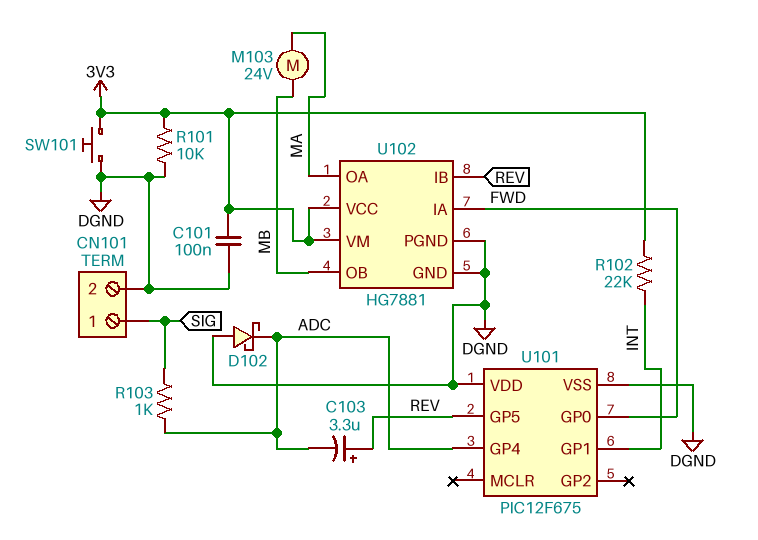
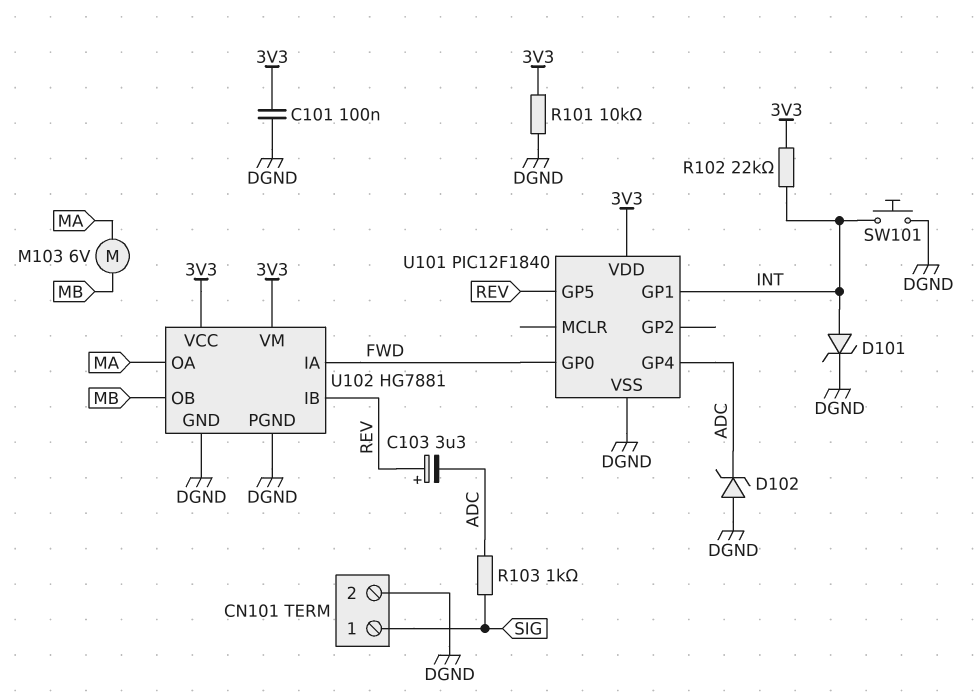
D101: none -> zener (A INT, K DGND)
D102: schottky (A DGND, K ADC) -> zener (A DGND, K ADC)
M103: motor 24V (MA, MB) -> motor 6V (MA, MB)
SW101: button (3V3, DGND) -> button (DGND, INT)
U101: PIC12F675 -> PIC12F1840
U101 pin VDD: DGND -> 3V3

